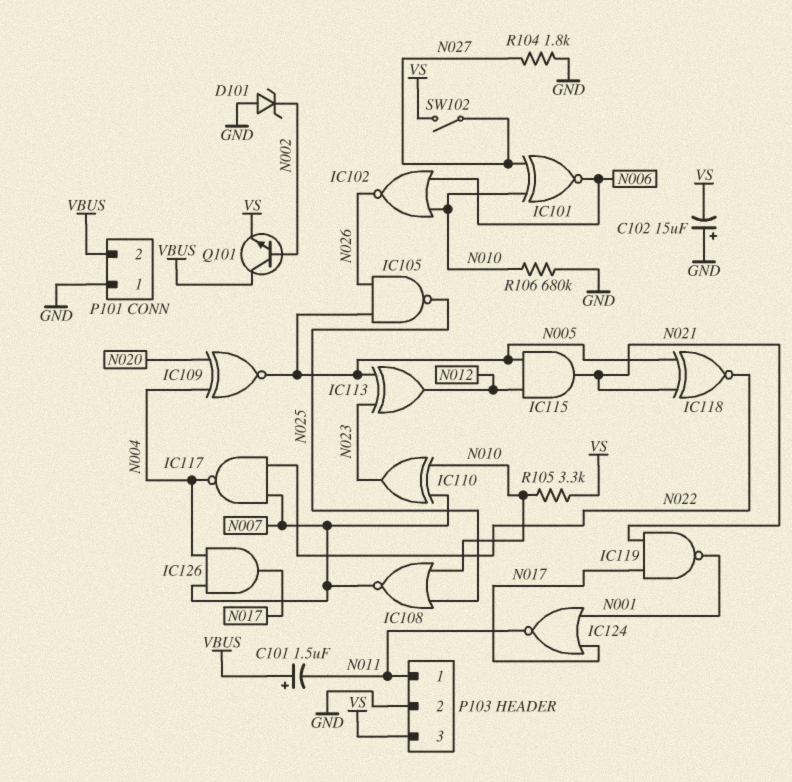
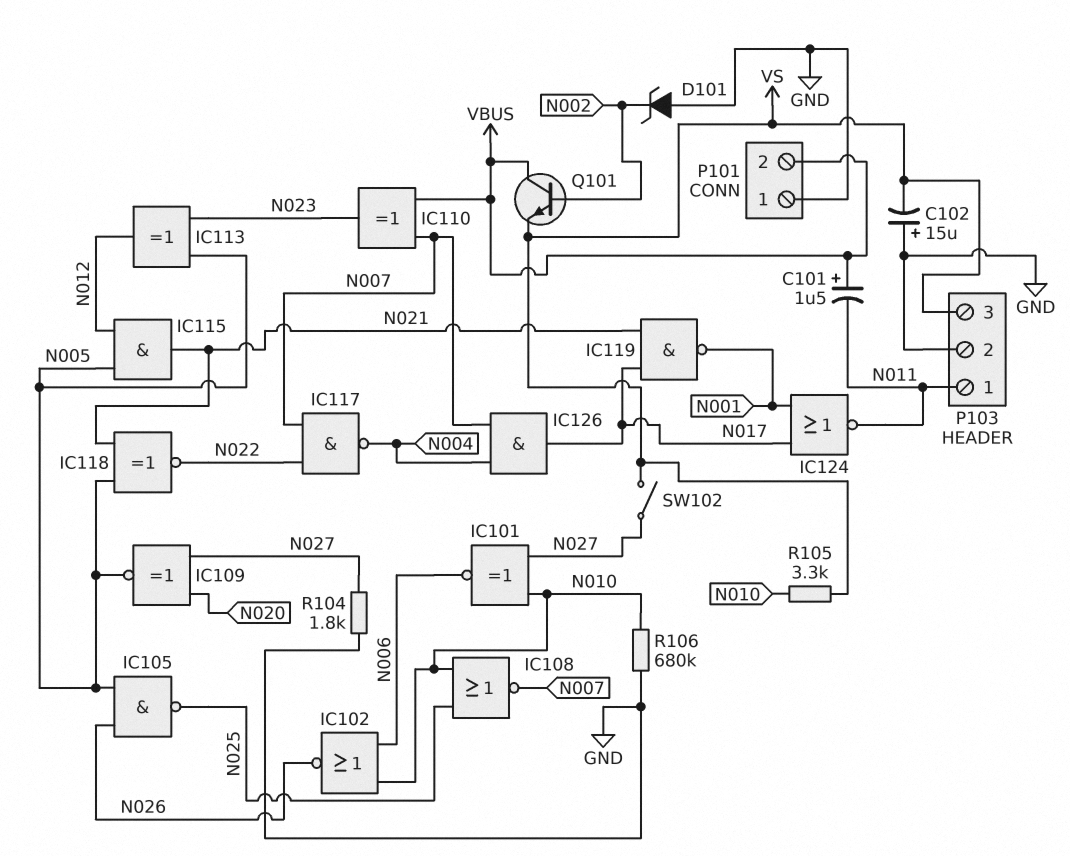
IC109: XNOR (in N004, in N020, out N005) -> XNOR (in N020, in N027, out N005)
IC110: XOR (in N007, in N010, out N023) -> XOR (in N007, in VBUS, out N023)

